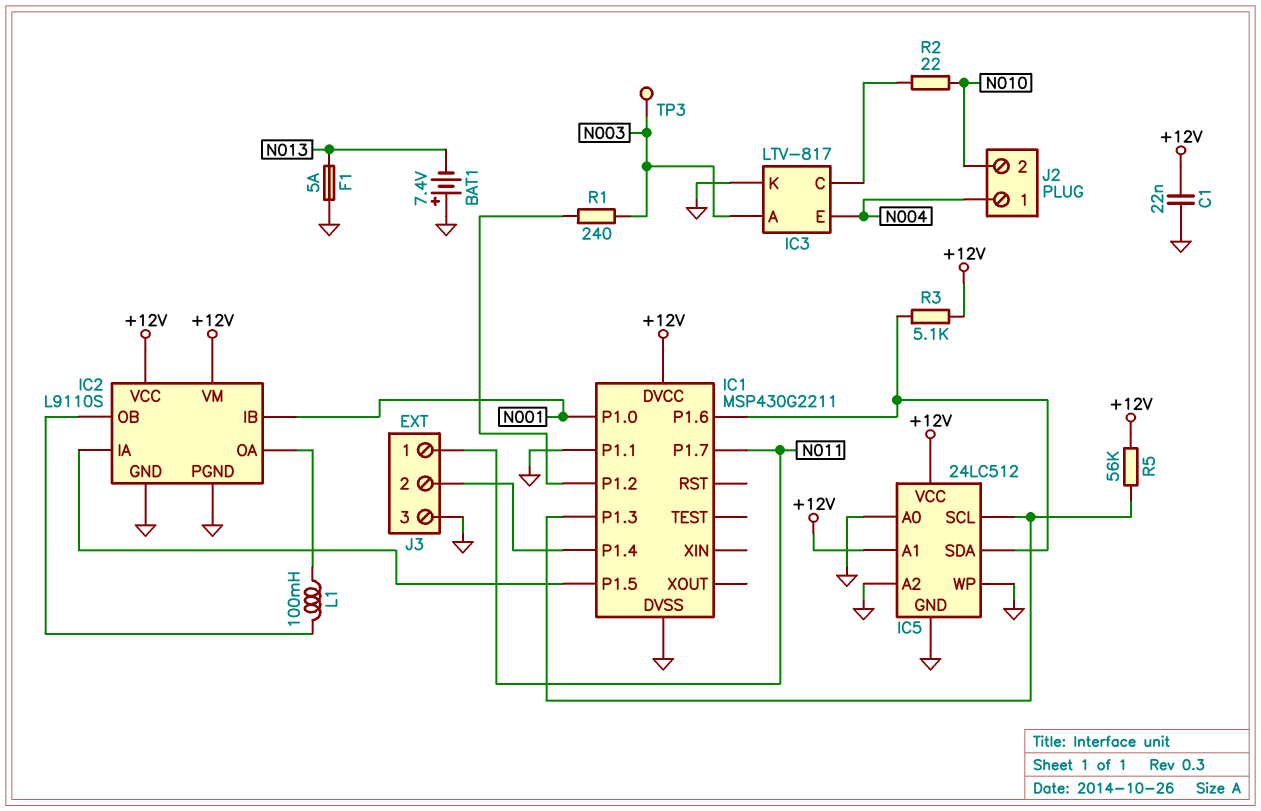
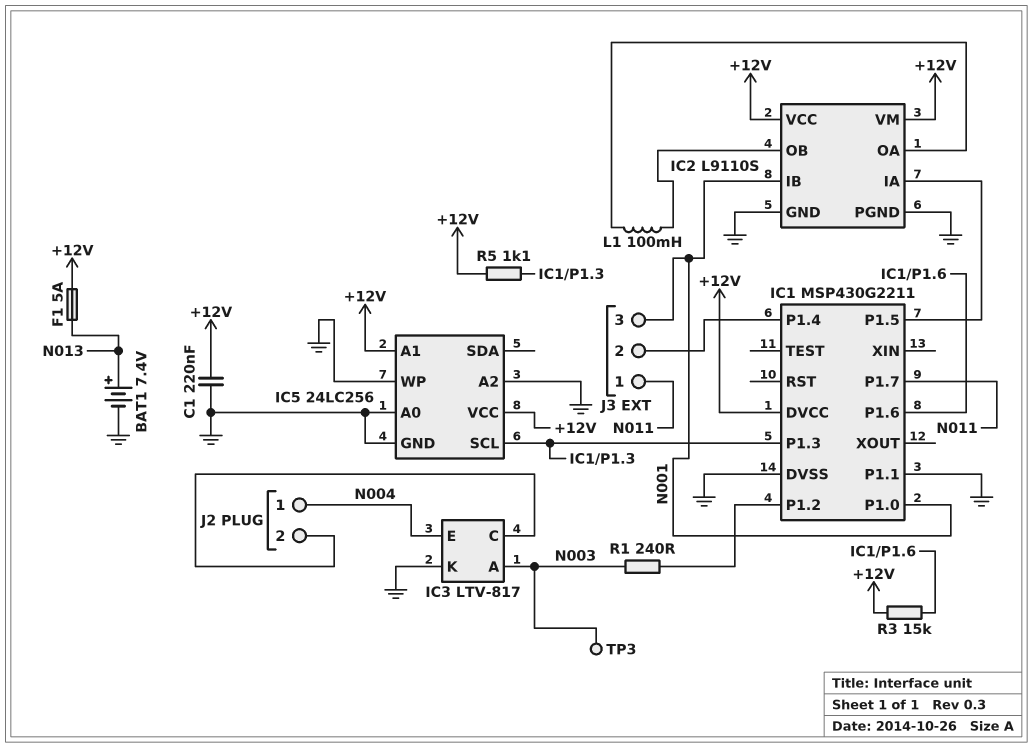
BAT1: 7.4V (plus GND, minus N013) -> 7.4V (plus N013, minus GND)
C1: 22nF (+12V, GND) -> 220nF (+12V, GND)
F1: 5A (GND, N013) -> 5A (+12V, N013)
IC5: 24LC512 -> 24LC256
IC5 pin SDA: IC1/P1.6 -> none
J2 pin 2: N010 -> IC3/C
J3 pin 3: GND -> N001
R2: 22 (IC3/C, N010) -> none
R3: 5.1k (+12V, IC1/P1.6) -> 15k (+12V, IC1/P1.6)
R5: 56k (+12V, IC1/P1.3) -> 1.1k (+12V, IC1/P1.3)

